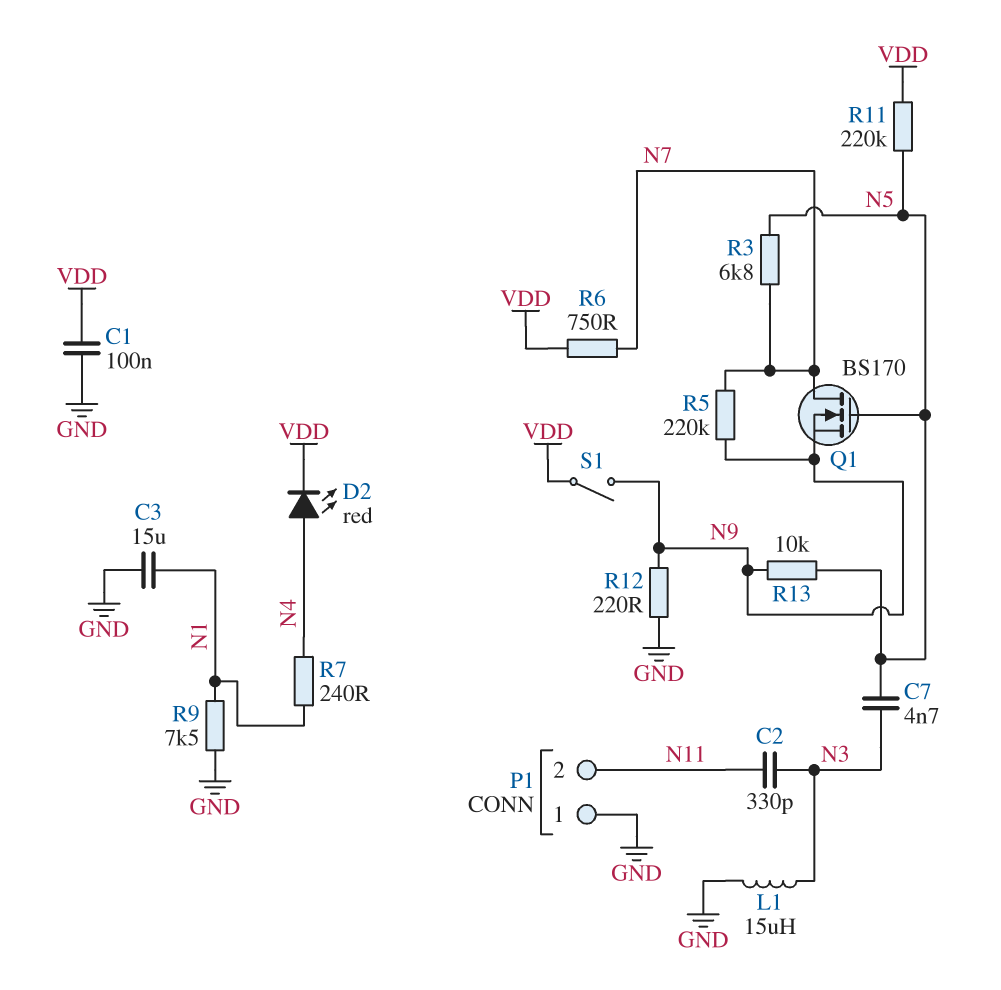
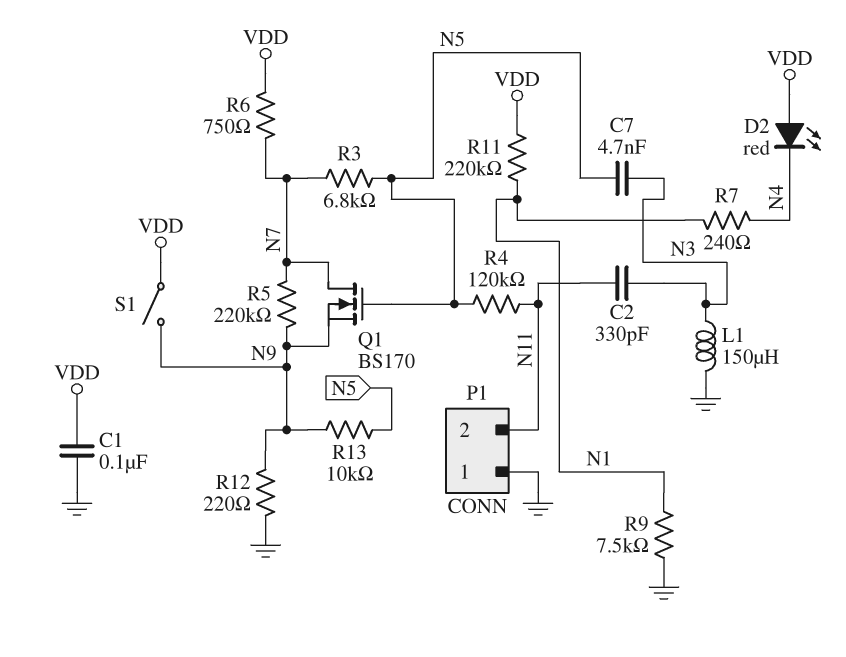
C3: 15uF (GND, N1) -> none
D2: LED red (A N4, K VDD) -> LED red (A VDD, K N4)
L1: 15uH (GND, N3) -> 150uH (GND, N3)
R4: none -> 120k (N5, N11)
R11: 220k (N5, VDD) -> 220k (N1, VDD)

